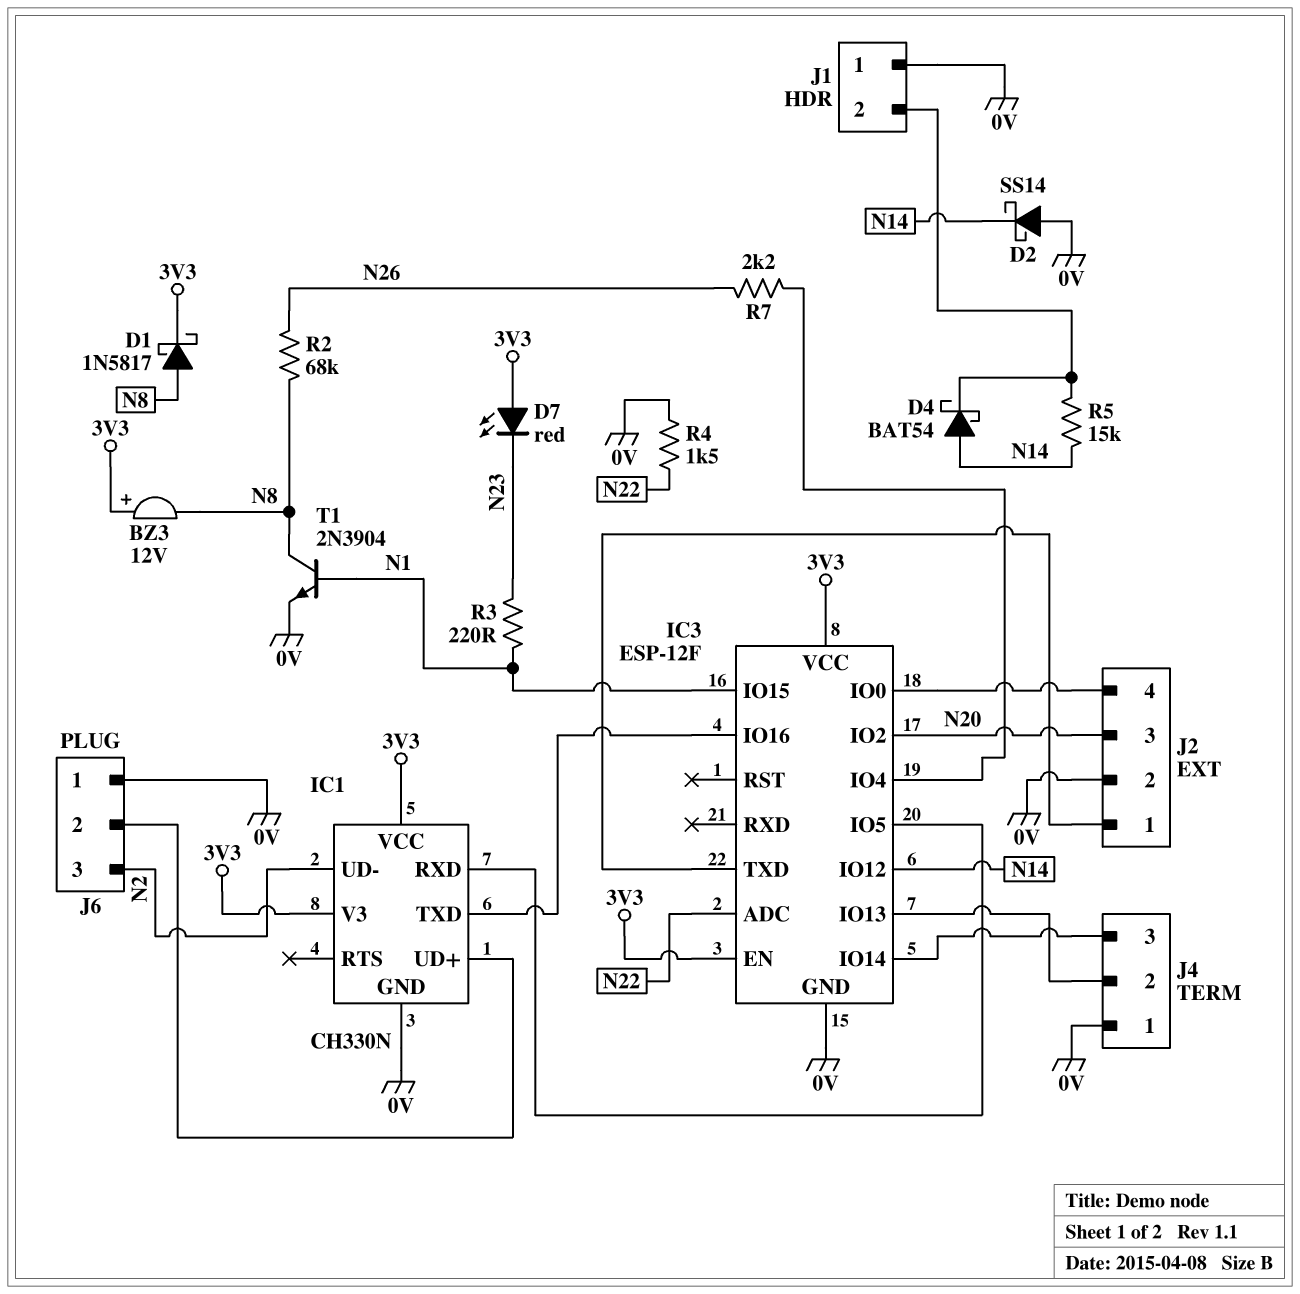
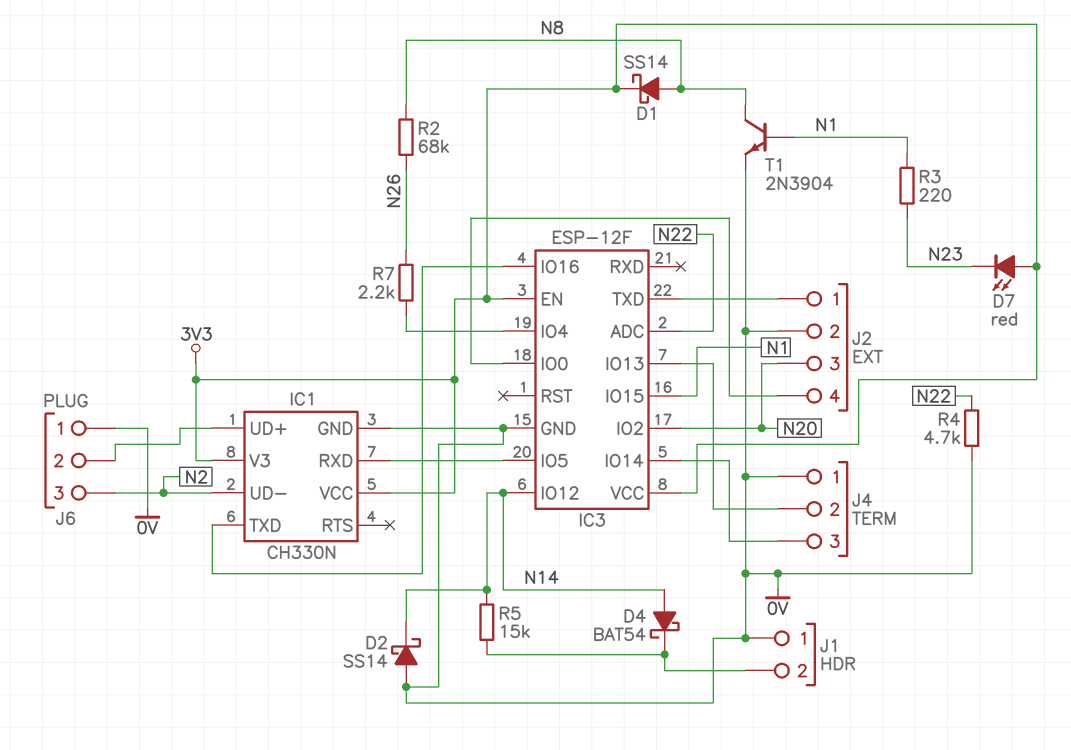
BZ3: buzzer 12V (plus 3V3, minus N8) -> none
D1: schottky 1N5817 (A N8, K 3V3) -> schottky SS14 (A N8, K 3V3)
R4: 1.5k (0V, N22) -> 4.7k (0V, N22)

